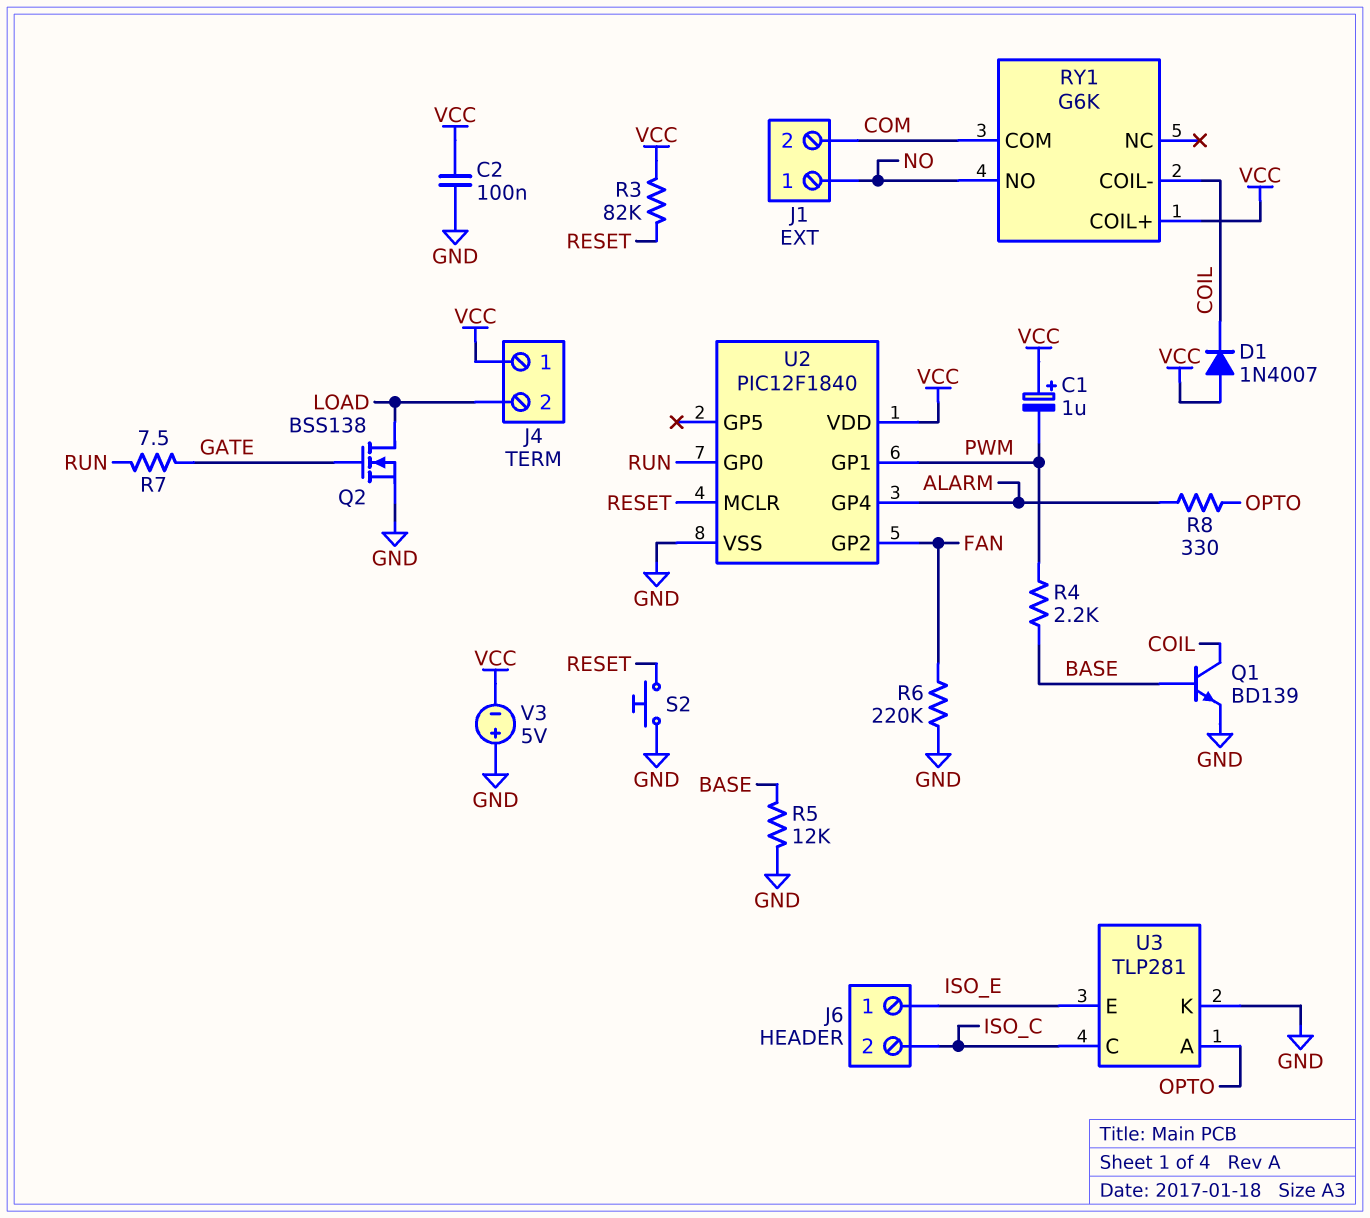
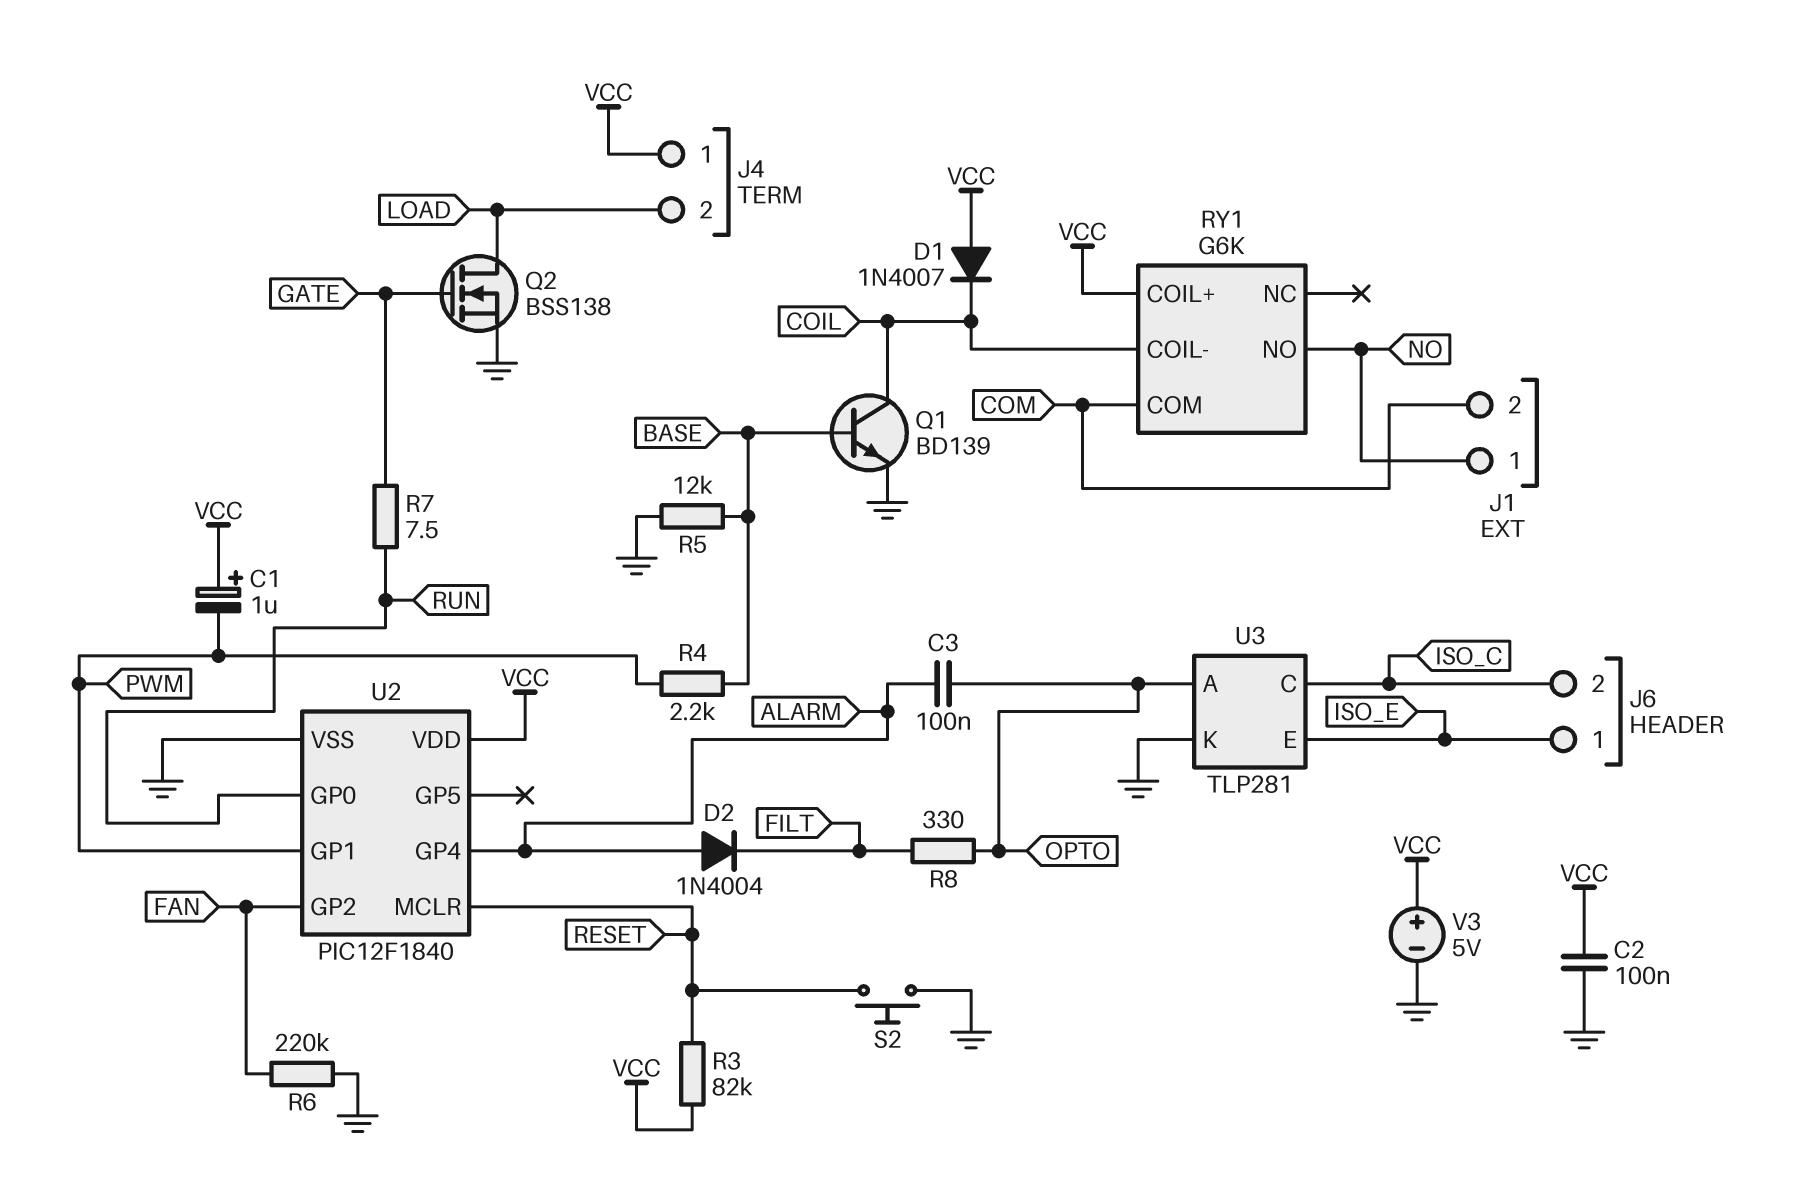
C3: none -> 100nF (ALARM, OPTO)
D2: none -> diode 1N4004 (A ALARM, K FILT)
R8: 330 (ALARM, OPTO) -> 330 (FILT, OPTO)
V3: 5V (plus GND, minus VCC) -> 5V (plus VCC, minus GND)

